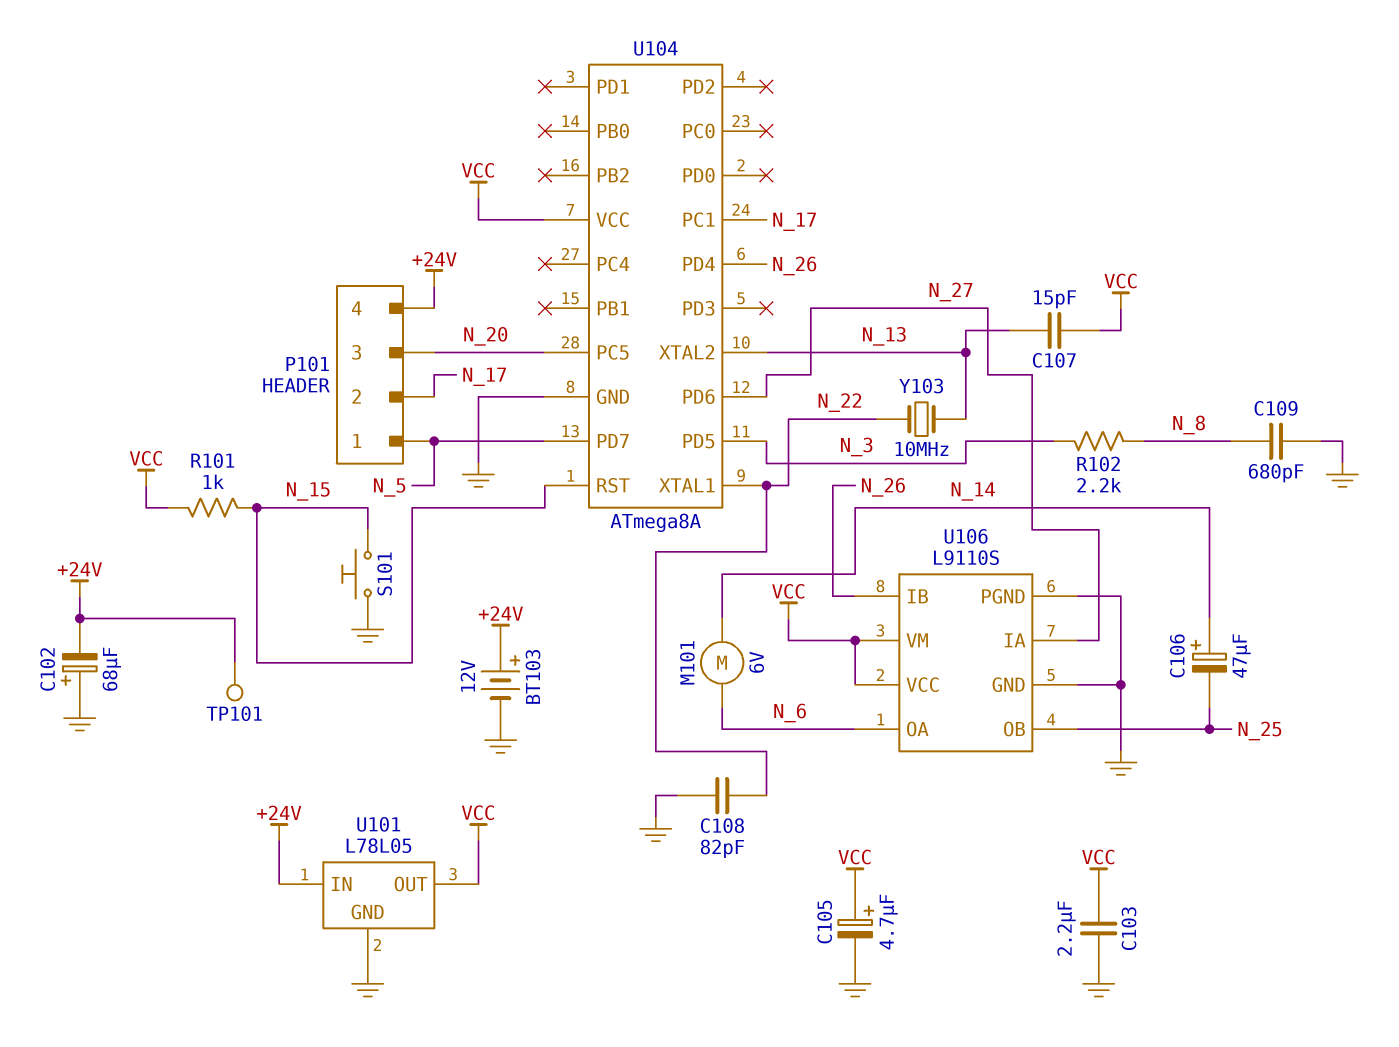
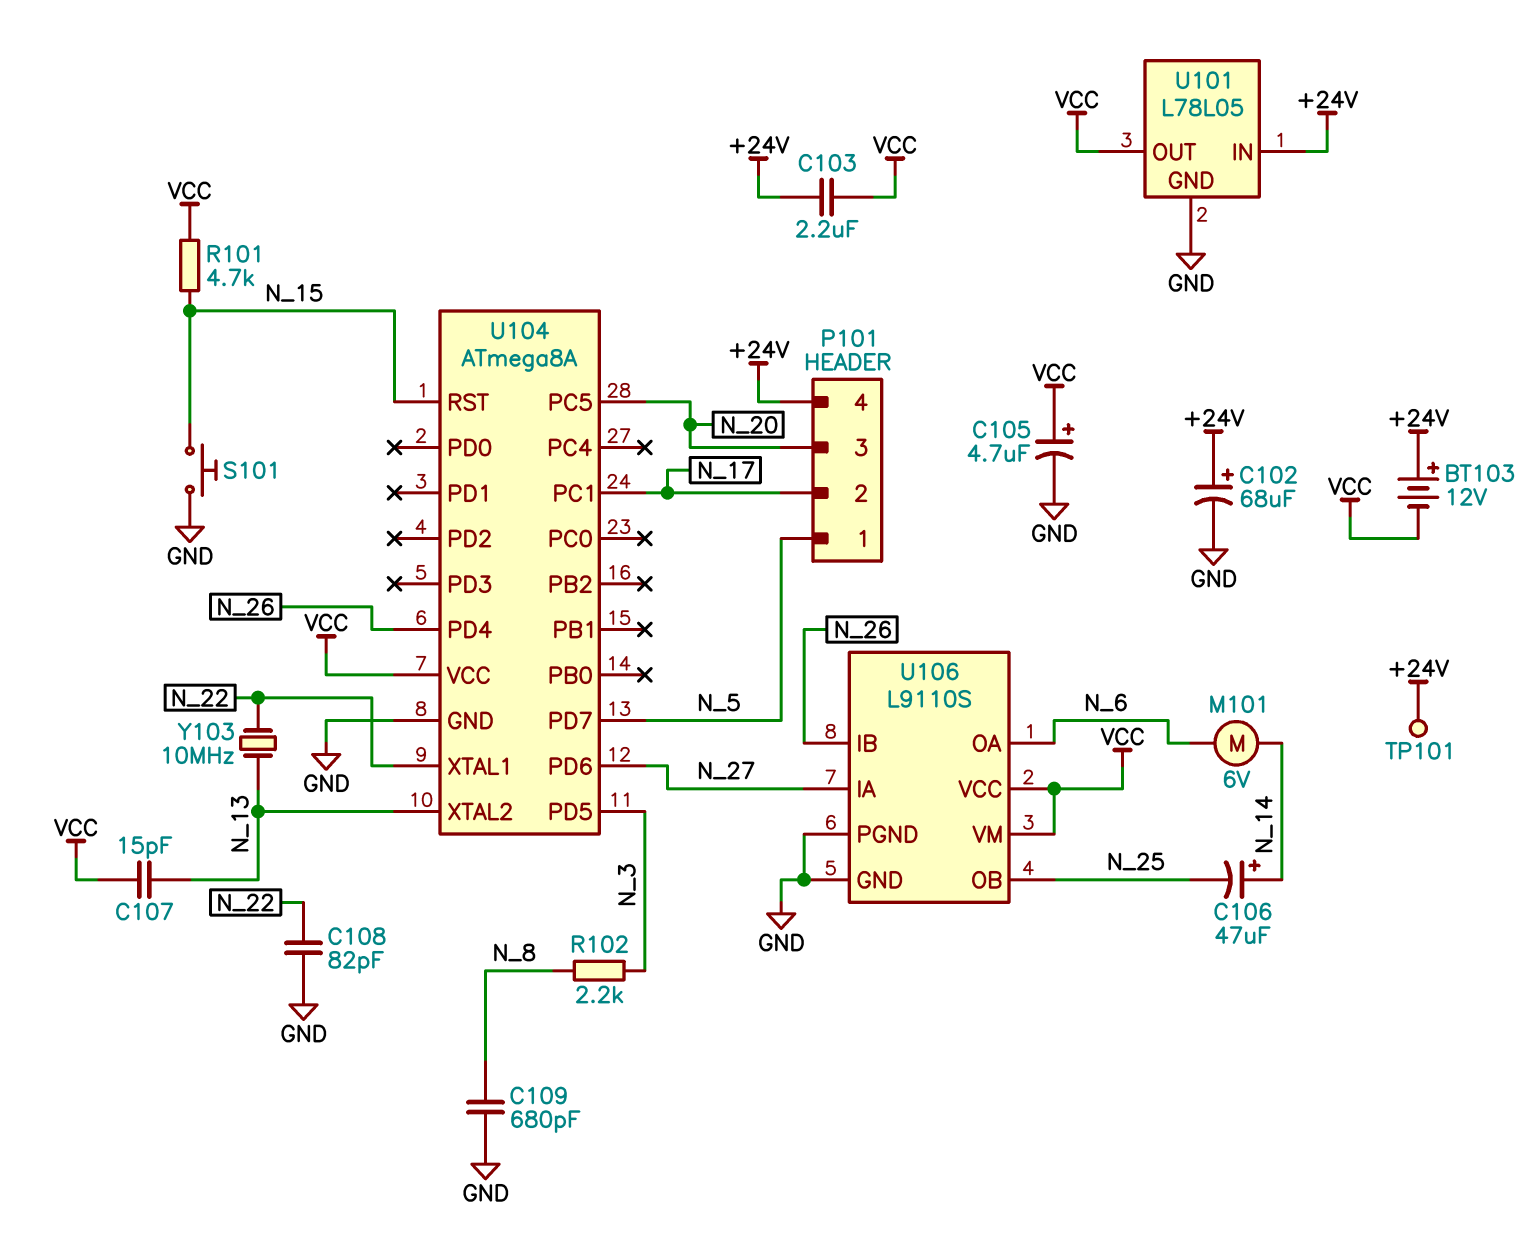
BT103: 12V (plus +24V, minus GND) -> 12V (plus +24V, minus VCC)
C102: 68uF (plus GND, minus +24V) -> 68uF (plus +24V, minus GND)
C103: 2.2uF (GND, VCC) -> 2.2uF (+24V, VCC)
R101: 1k (N_15, VCC) -> 4.7k (N_15, VCC)

